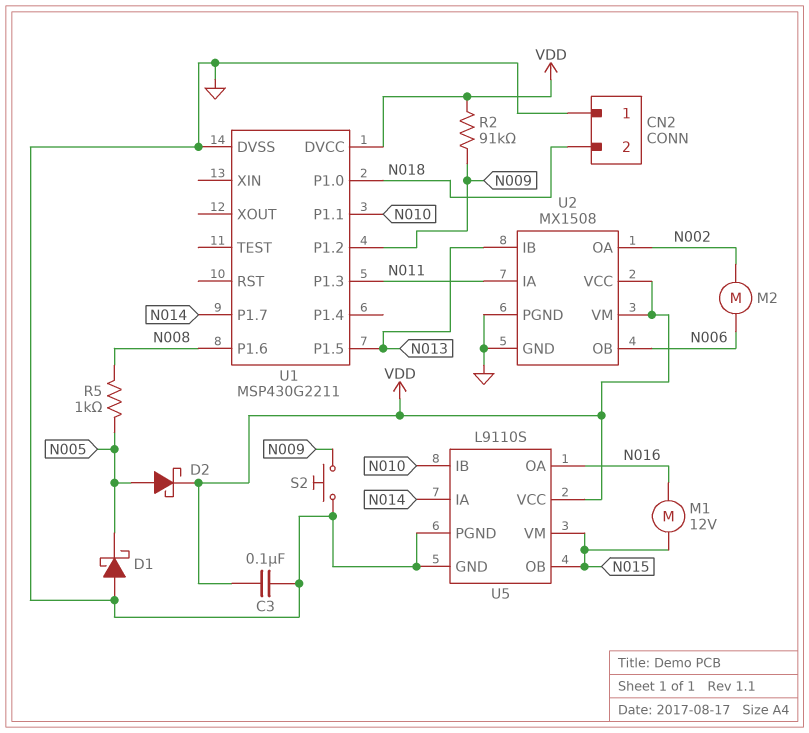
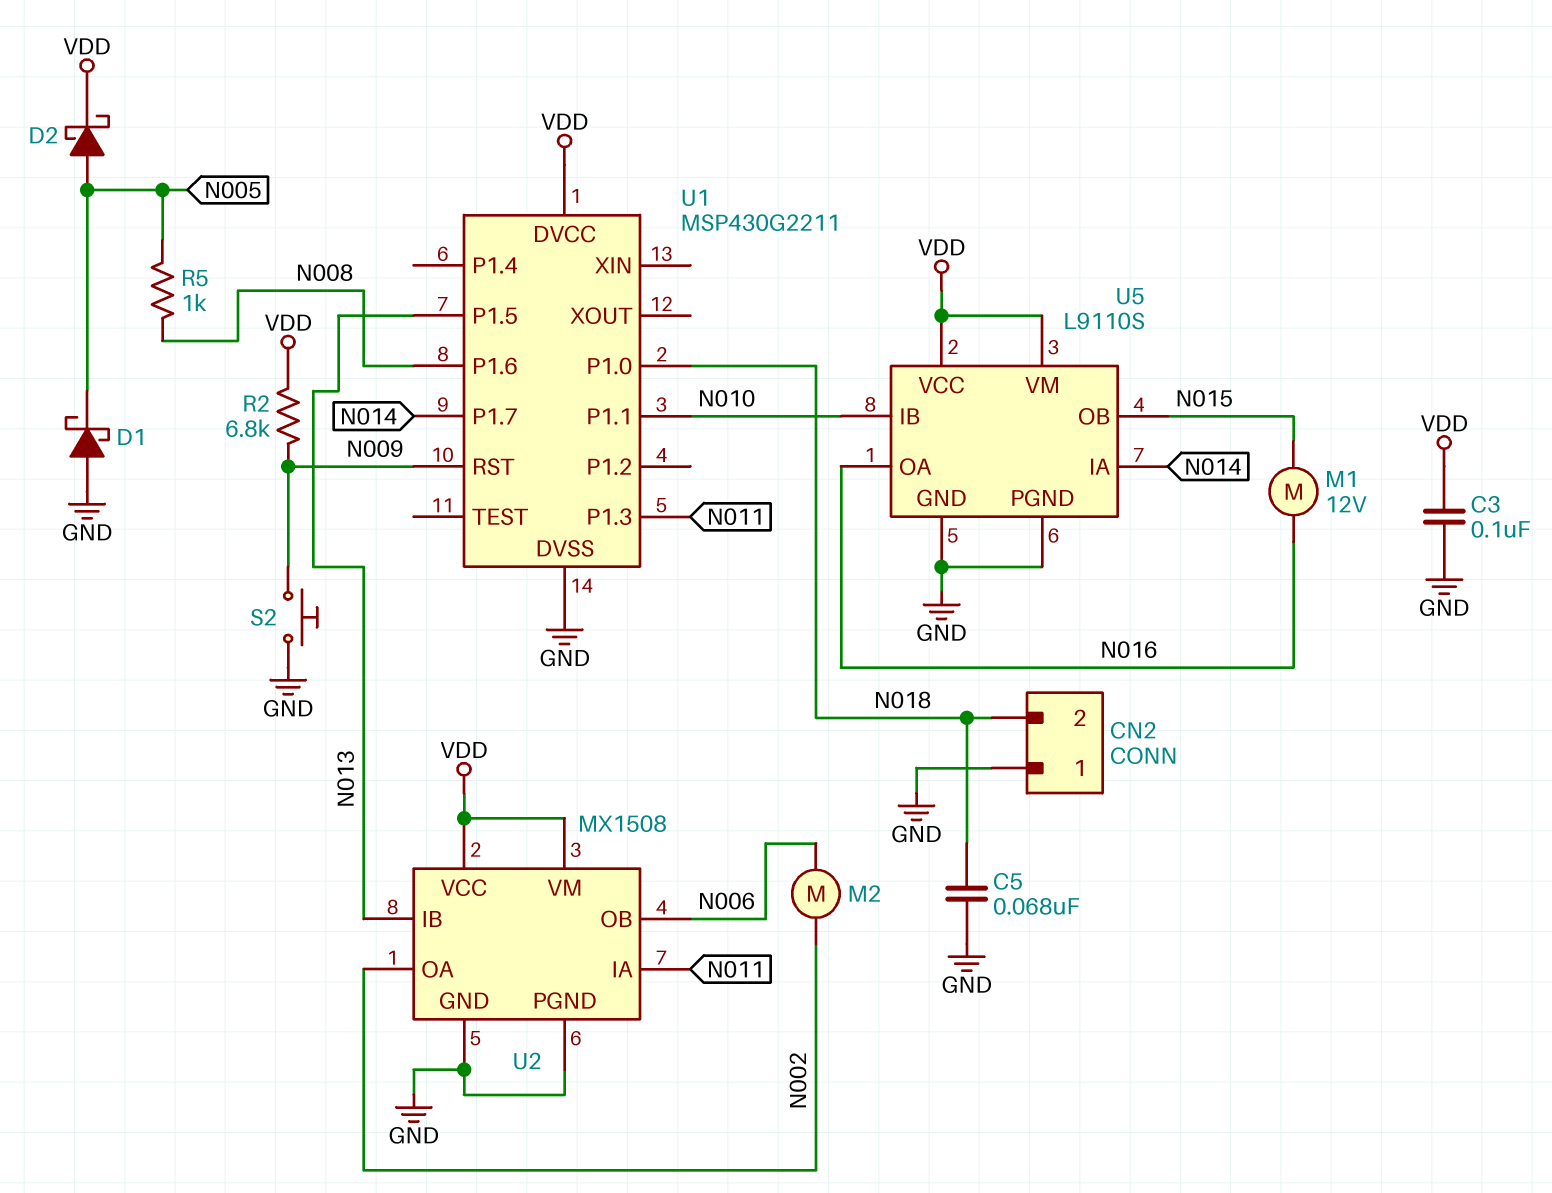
C5: none -> 68nF (GND, N018)
R2: 91k (N009, VDD) -> 6.8k (N009, VDD)
U1 pin P1.2: N009 -> none
U1 pin RST: none -> N009
U5 pin VM: N015 -> VDD

